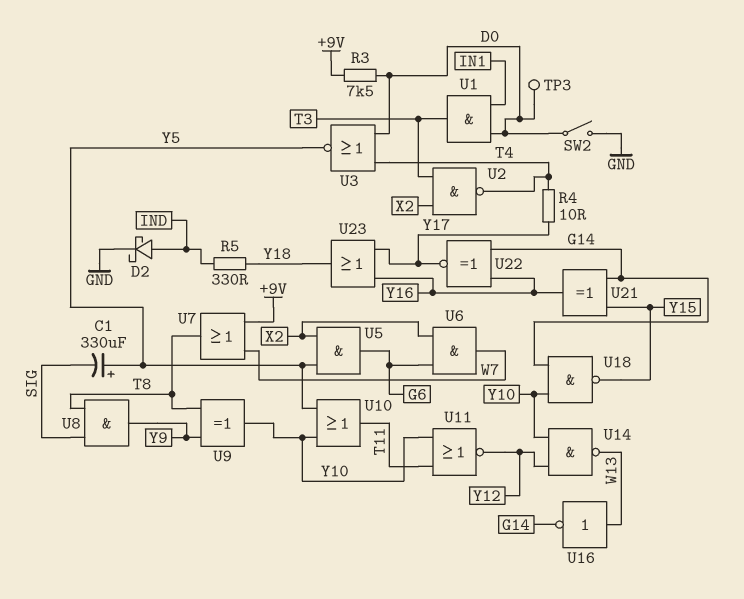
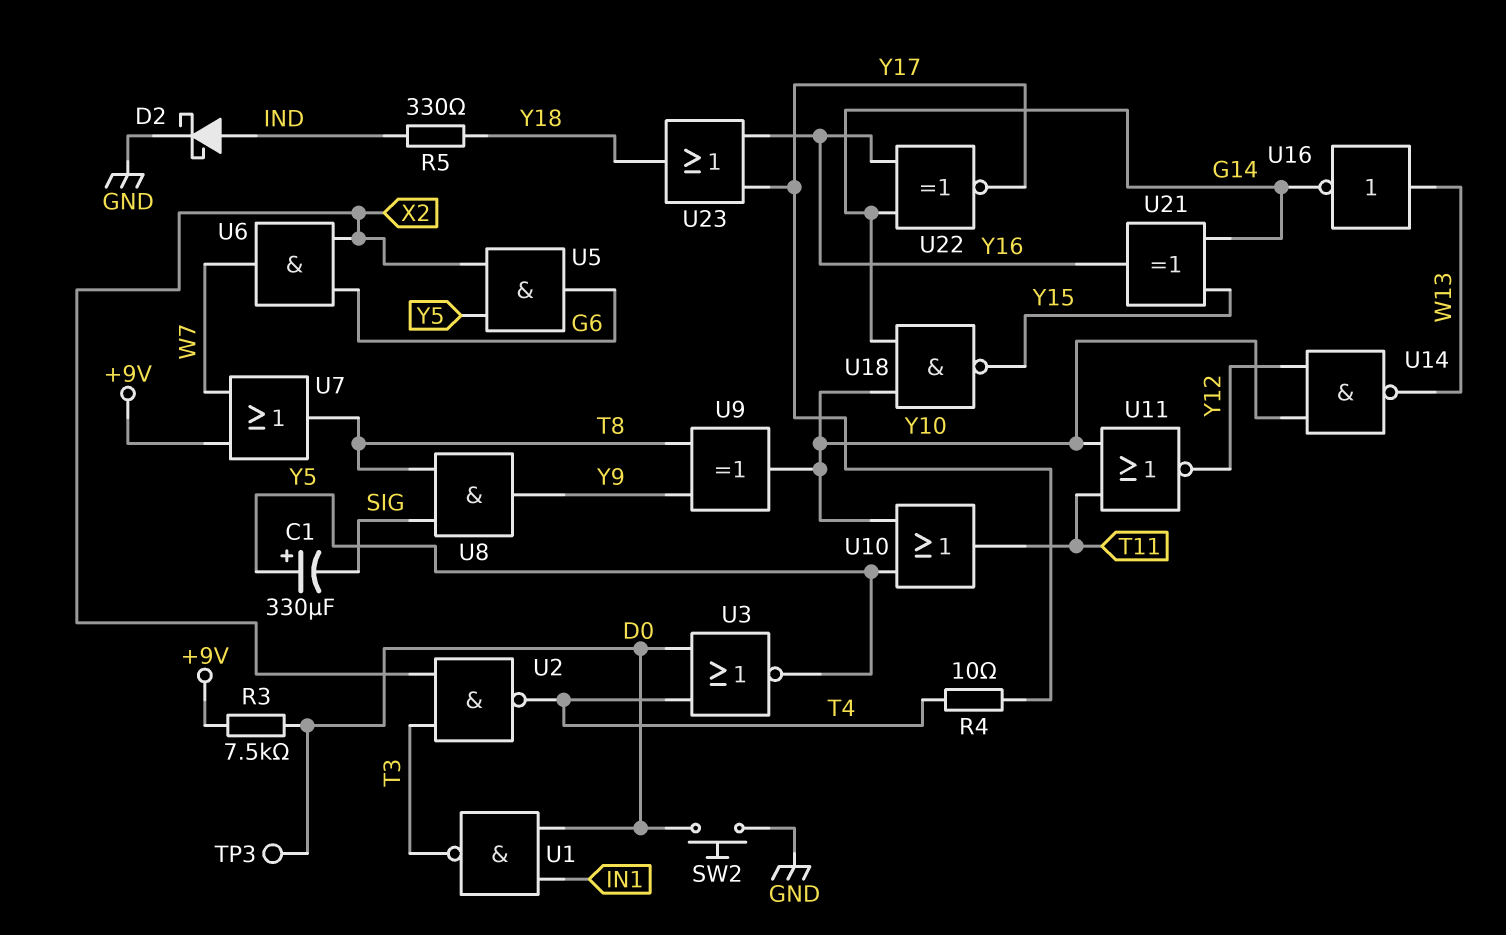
SW2: switch (D0, GND) -> button (D0, GND)
U1: AND (in D0, in IN1, out T3) -> NAND (in D0, in IN1, out T3)

